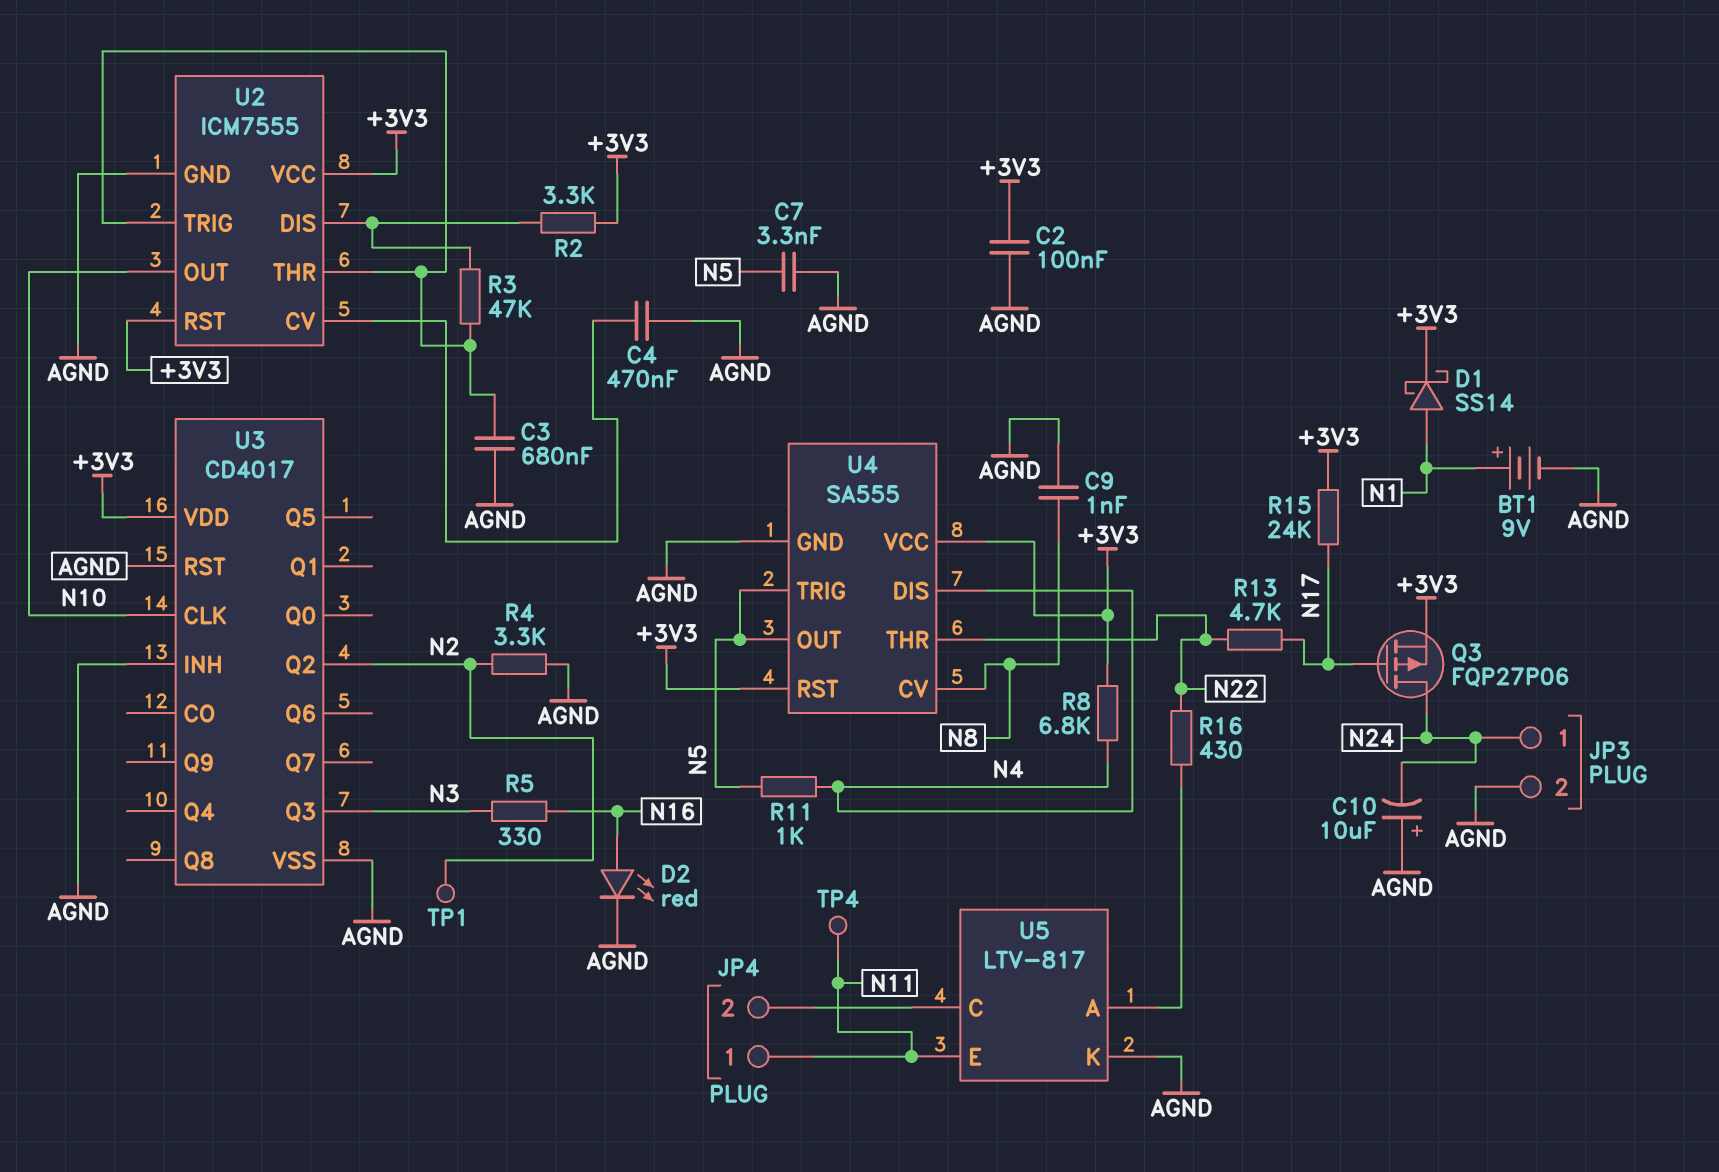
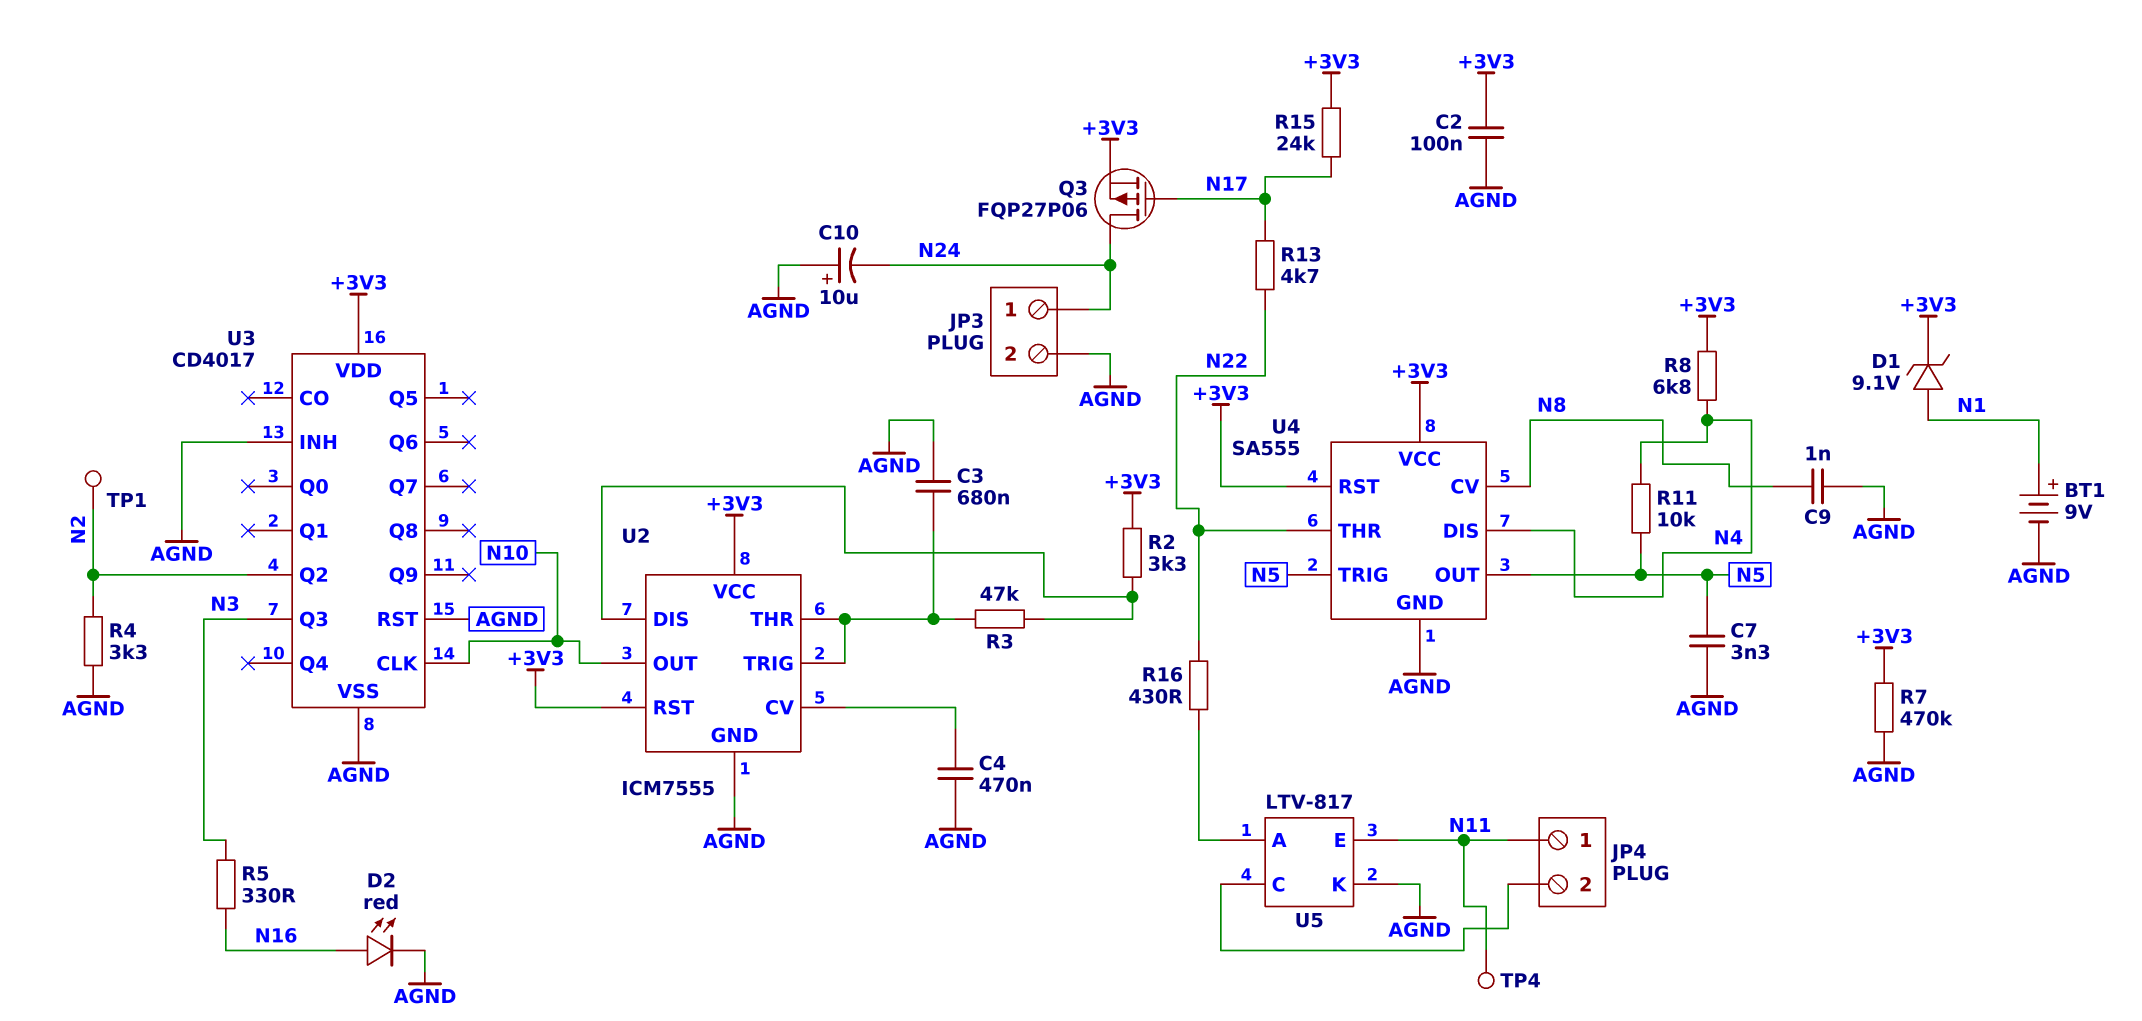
D1: schottky SS14 (A N1, K +3V3) -> zener 9.1V (A N1, K +3V3)
R7: none -> 470k (+3V3, AGND)
R11: 1k (N4, N5) -> 10k (N4, N5)

